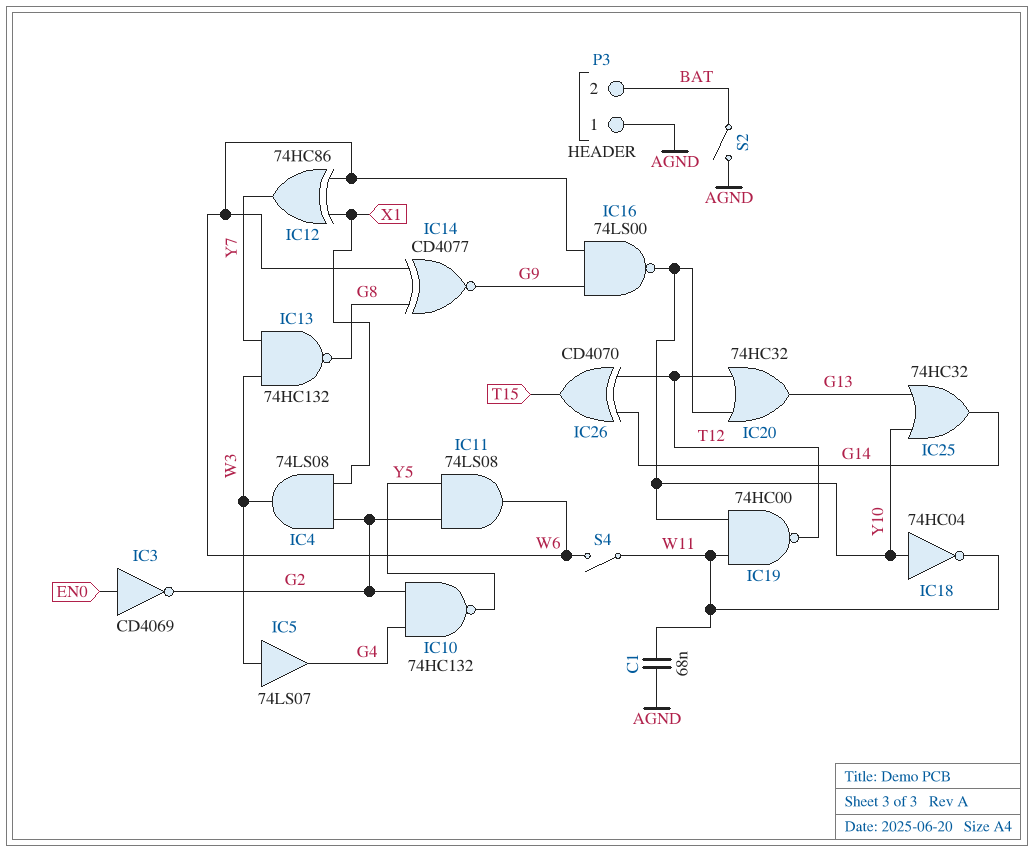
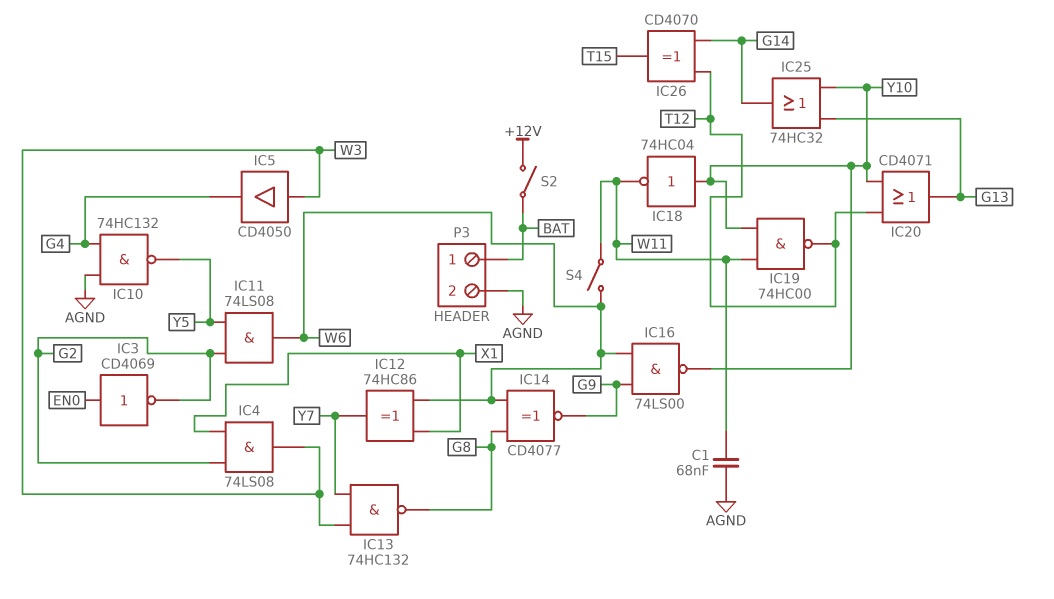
IC5: buffer 74LS07 (in W3, out G4) -> buffer CD4050 (in W3, out G4)
IC10: NAND 74HC132 (in G2, in G4, out Y5) -> NAND 74HC132 (in AGND, in G4, out Y5)
IC20: OR 74HC32 (in T12, in Y10, out G13) -> OR CD4071 (in T12, in Y10, out G13)
P3 pin 1: AGND -> BAT
P3 pin 2: BAT -> AGND
S2: switch (AGND, BAT) -> switch (+12V, BAT)

